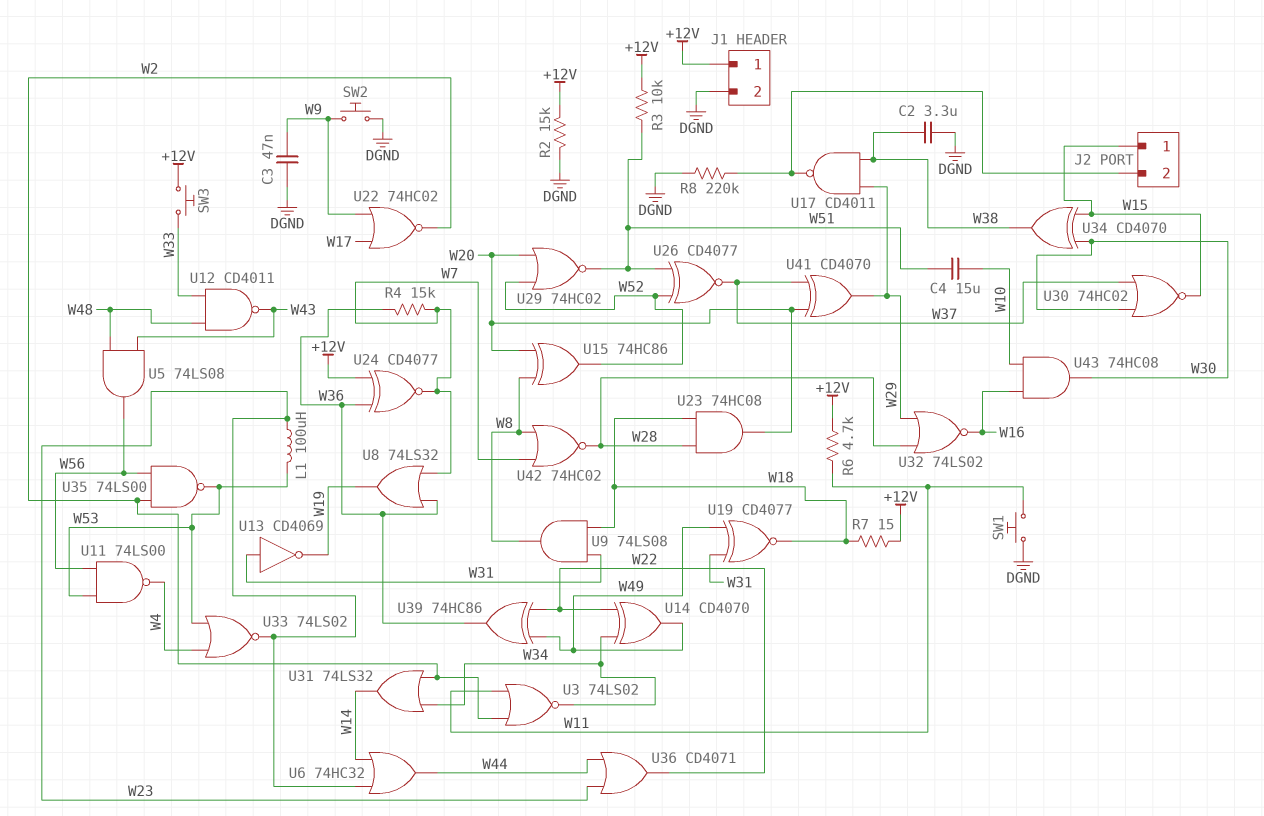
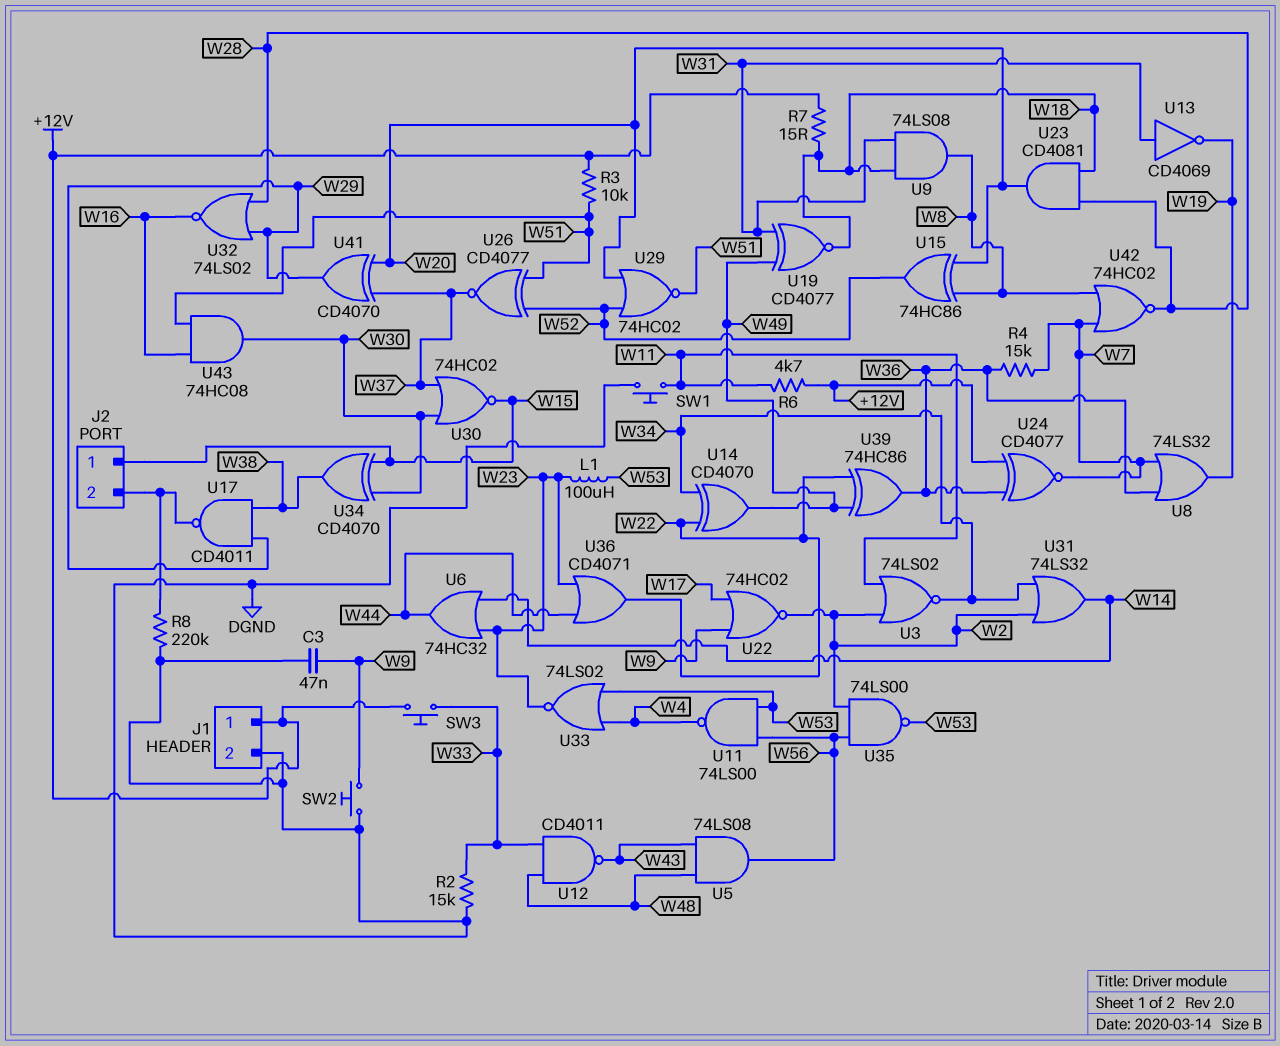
C2: 3.3uF (DGND, W38) -> none
C4: 15uF (W10, W51) -> none
R2: 15k (+12V, DGND) -> 15k (DGND, W33)
U23: AND 74HC08 (in W18, in W28, out W20) -> AND CD4081 (in W18, in W28, out W20)
U43: AND 74HC08 (in W10, in W16, out W30) -> AND 74HC08 (in W16, in W51, out W30)

